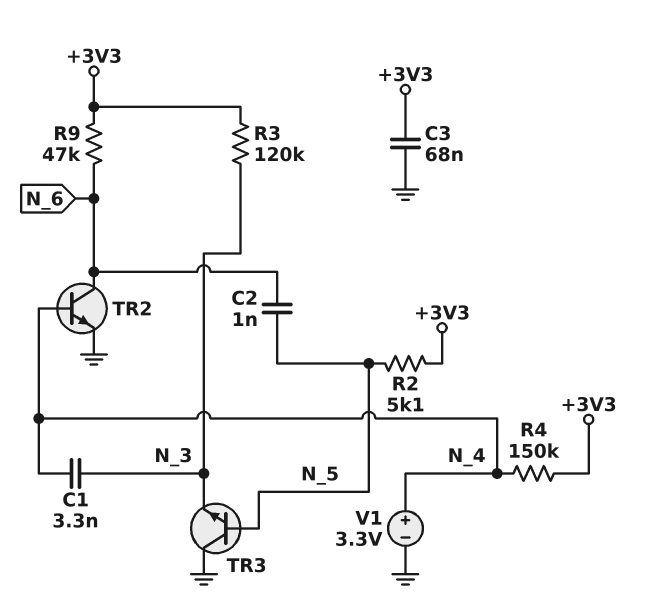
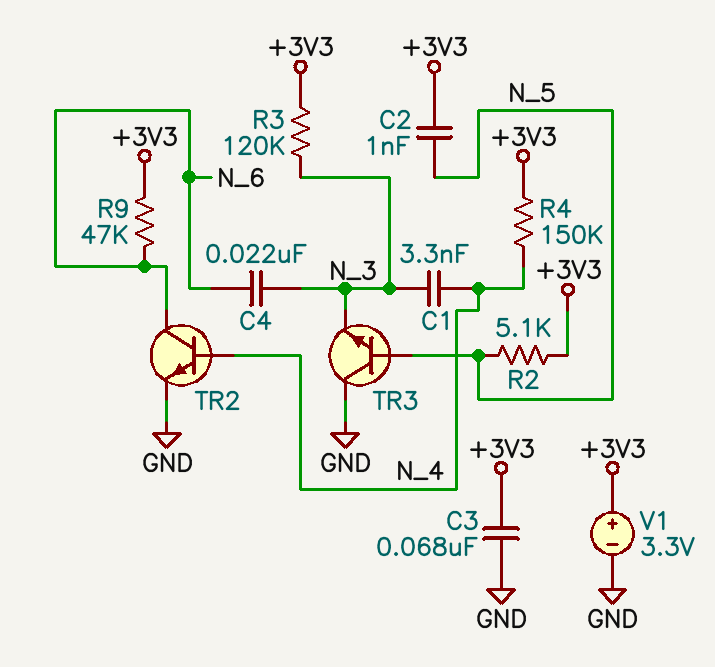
C2: 1nF (N_5, N_6) -> 1nF (+3V3, N_5)
C4: none -> 22nF (N_3, N_6)
V1: 3.3V (plus N_4, minus GND) -> 3.3V (plus +3V3, minus GND)

